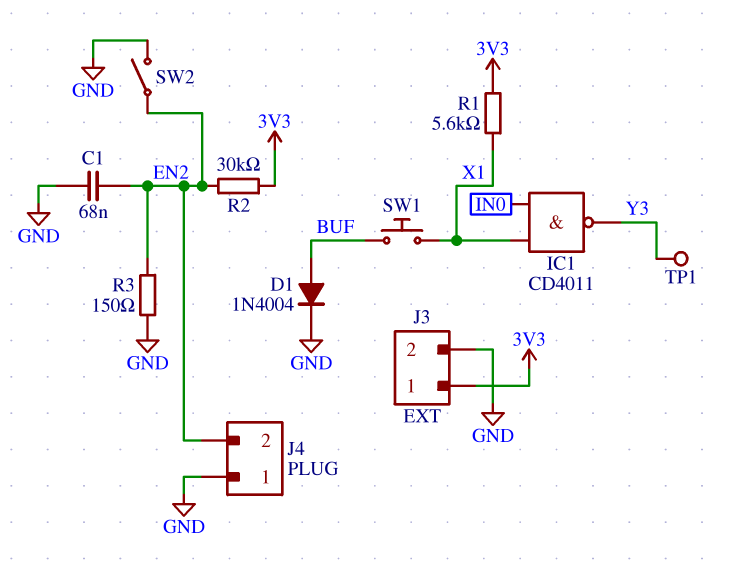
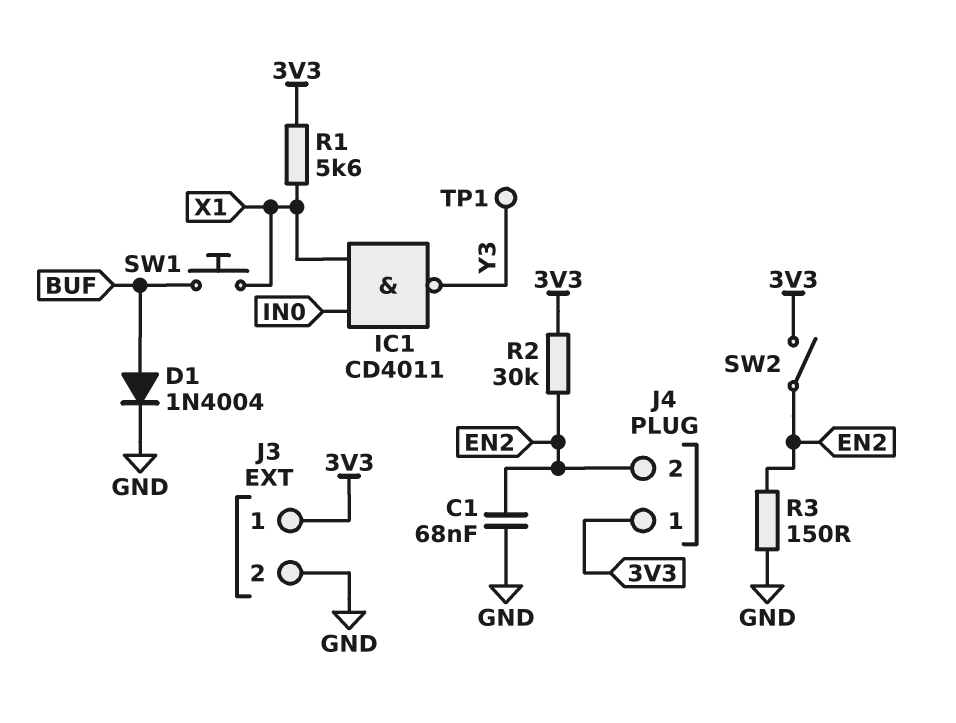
J4 pin 1: GND -> 3V3
SW2: switch (EN2, GND) -> switch (3V3, EN2)

